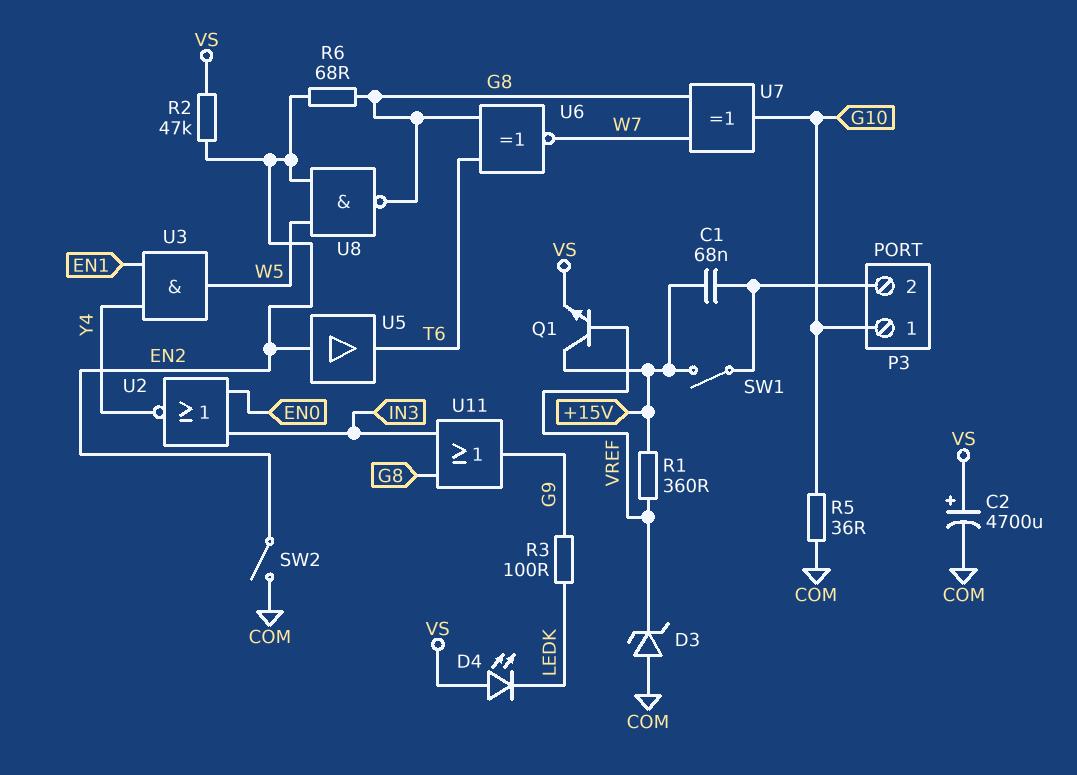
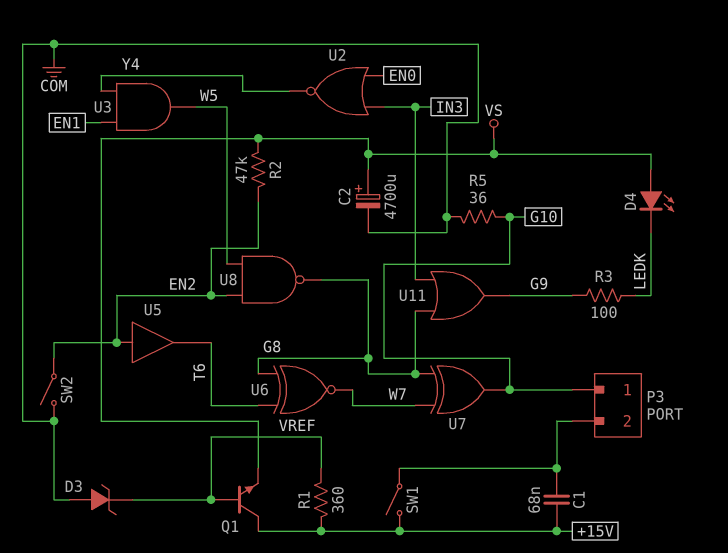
R6: 68 (EN2, G8) -> none

